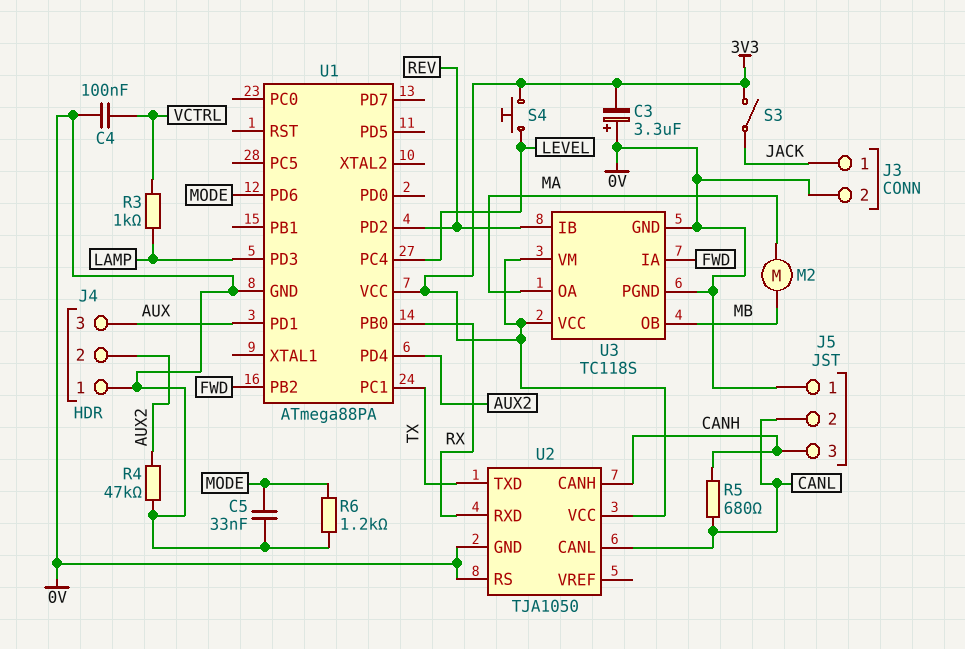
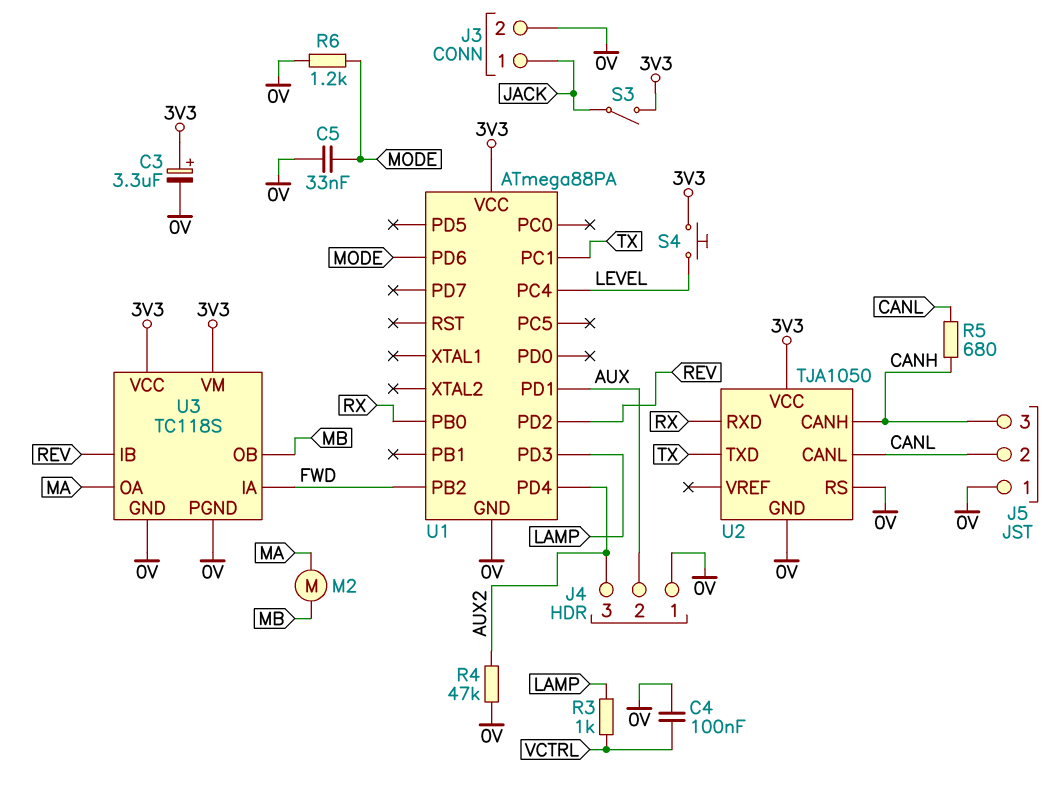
C3: 3.3uF (plus 0V, minus 3V3) -> 3.3uF (plus 3V3, minus 0V)
J4 pin 2: AUX2 -> AUX
J4 pin 3: AUX -> AUX2

